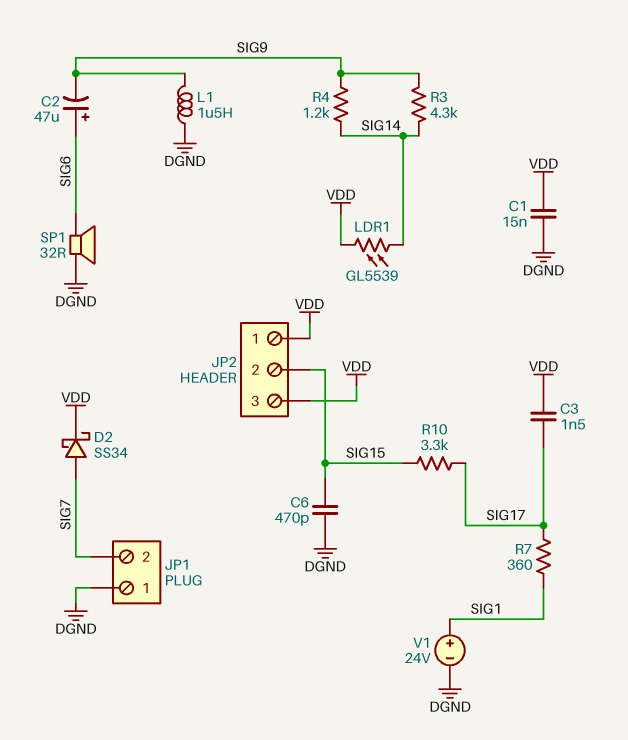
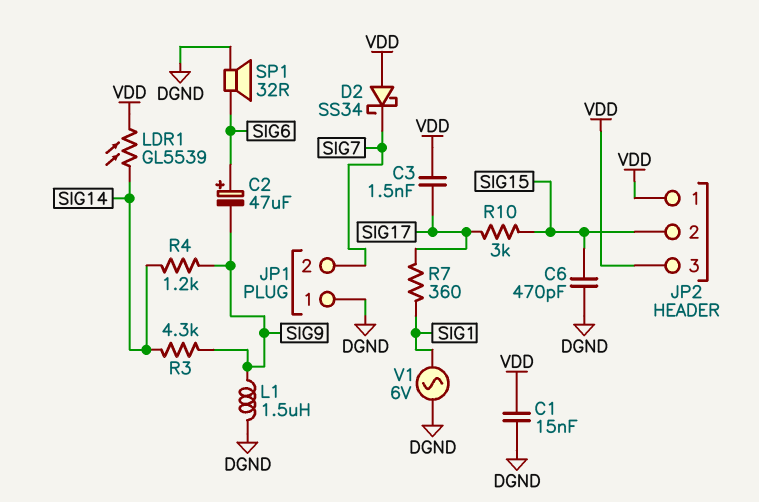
D2: schottky SS34 (A SIG7, K VDD) -> schottky SS34 (A VDD, K SIG7)
R10: 3.3k (SIG15, SIG17) -> 3k (SIG15, SIG17)
V1: 24V (plus SIG1, minus DGND) -> AC 6V (DGND, SIG1)

